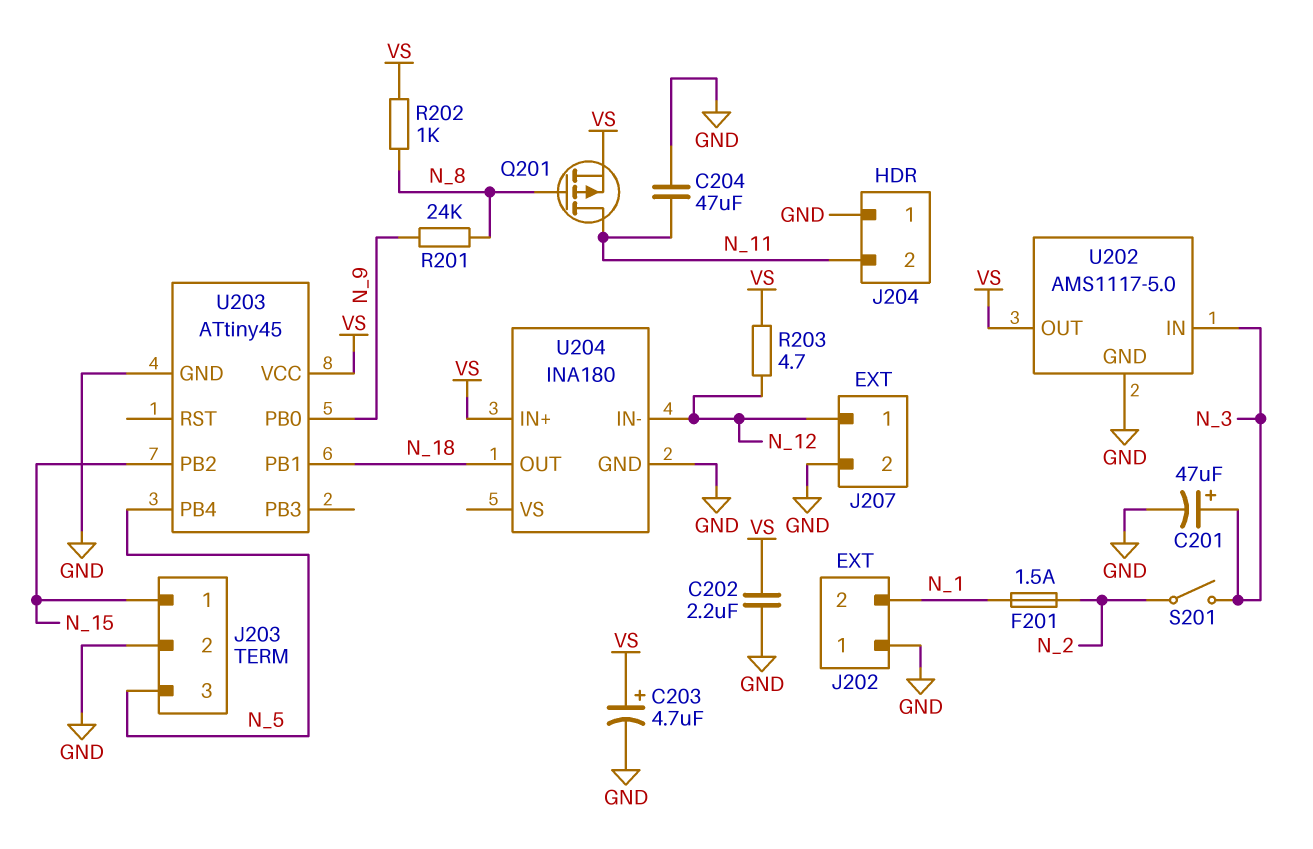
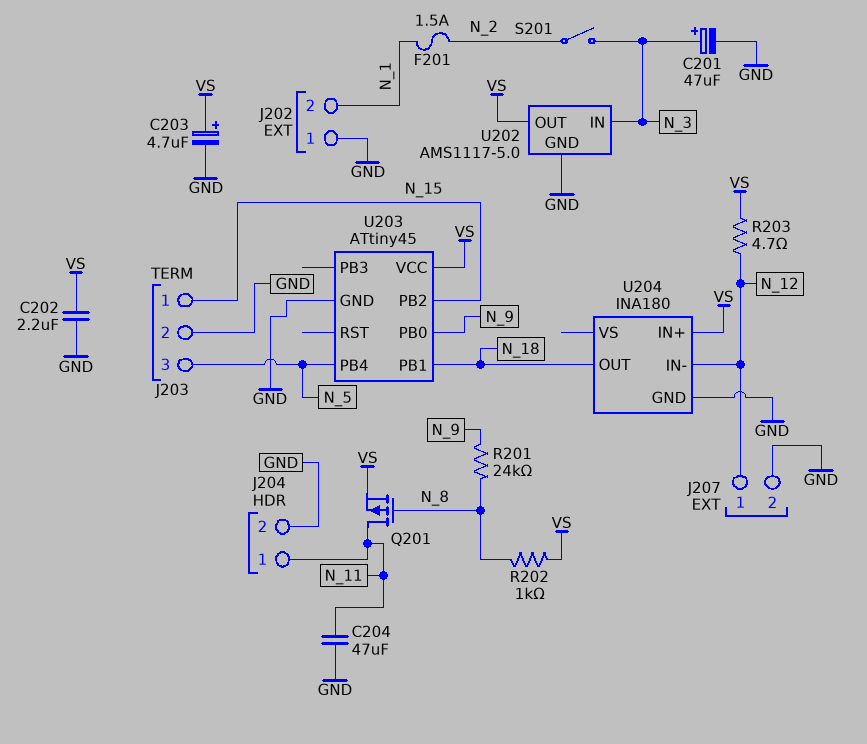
J204 pin 1: GND -> N_11
J204 pin 2: N_11 -> GND

